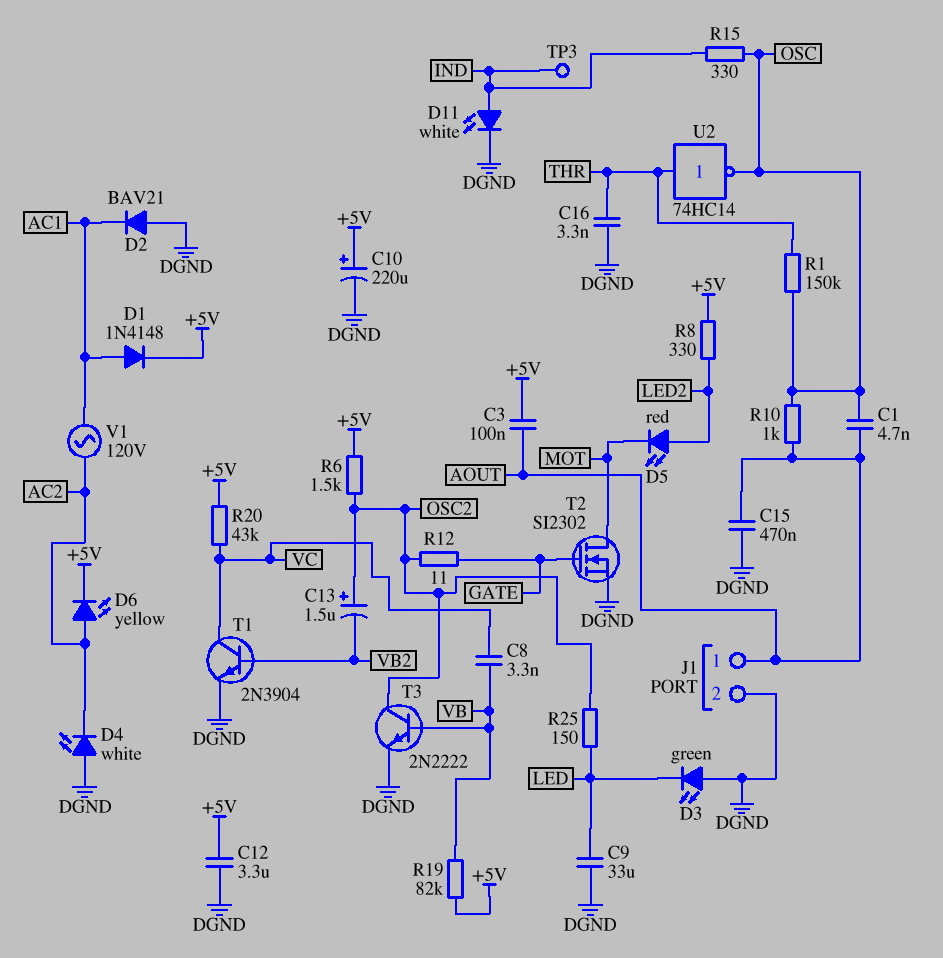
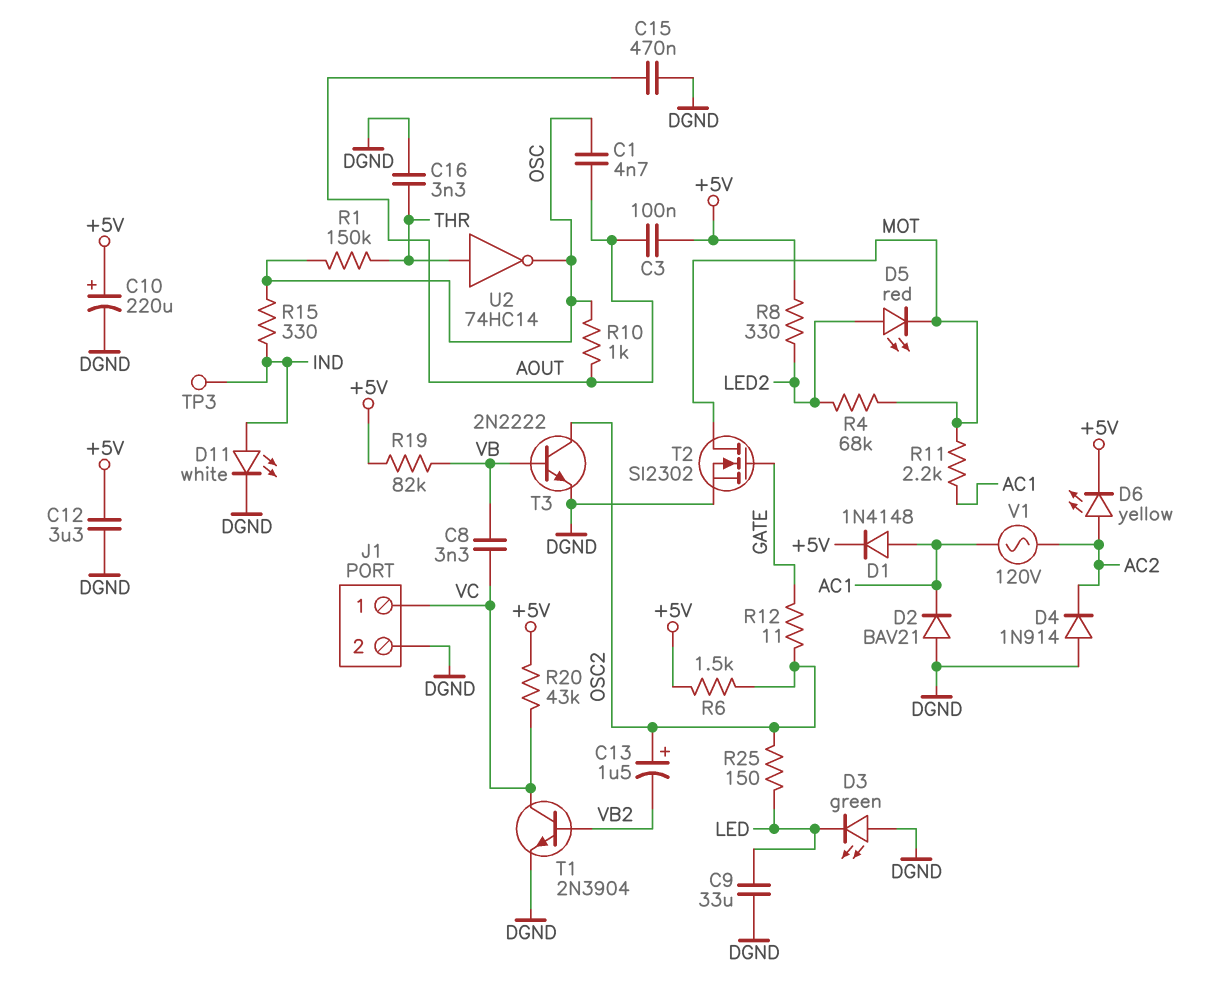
D4: LED white (A DGND, K AC2) -> diode 1N914 (A DGND, K AC2)
J1 pin 1: AOUT -> VC
R4: none -> 68k (LED2, MOT)
R11: none -> 2.2k (AC1, MOT)

